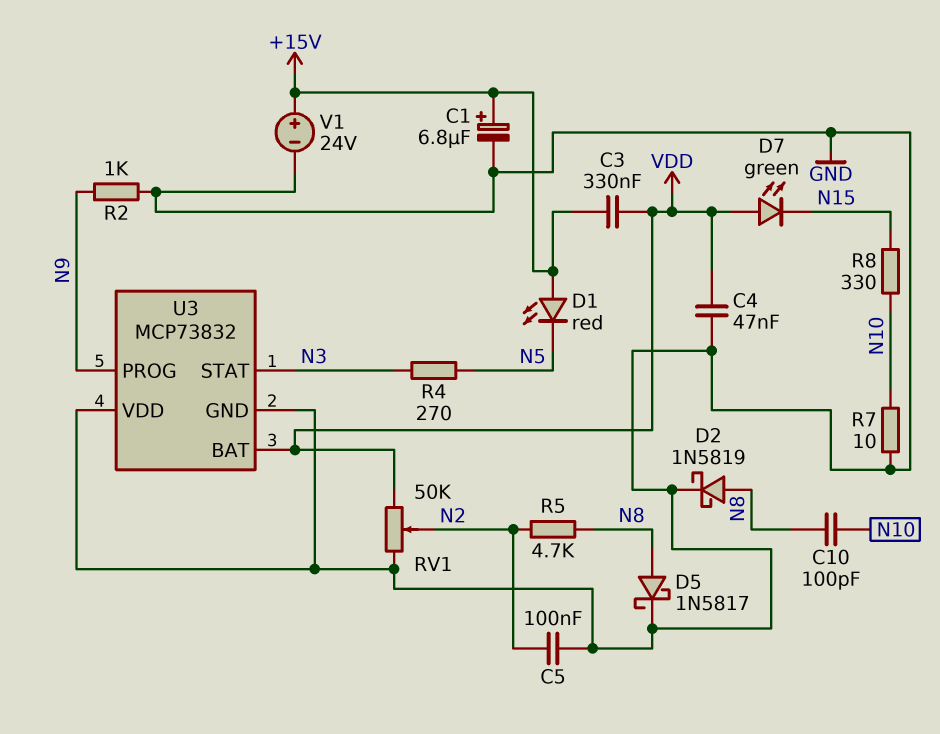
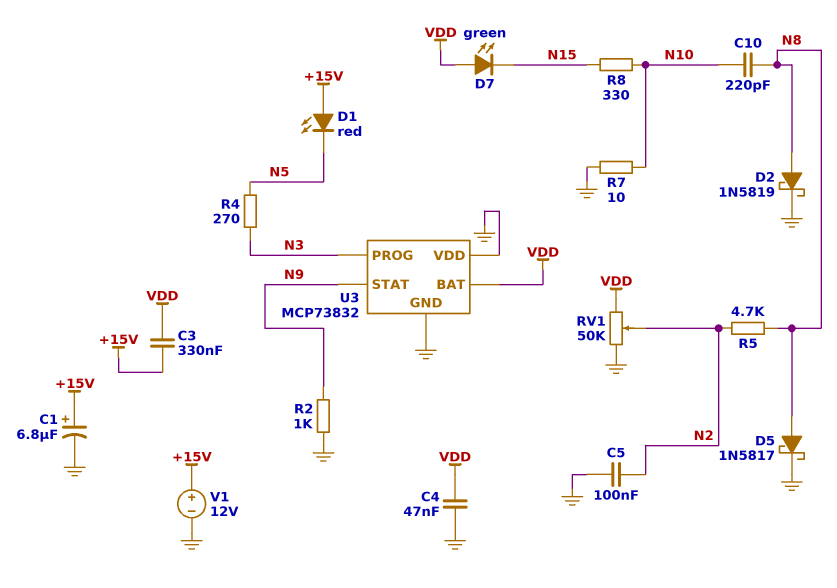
C10: 100pF (N8, N10) -> 220pF (N8, N10)
U3 pin PROG: N9 -> N3
U3 pin STAT: N3 -> N9
V1: 24V (plus +15V, minus GND) -> 12V (plus +15V, minus GND)

